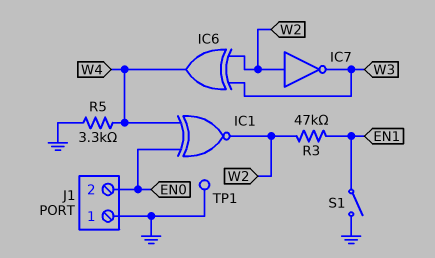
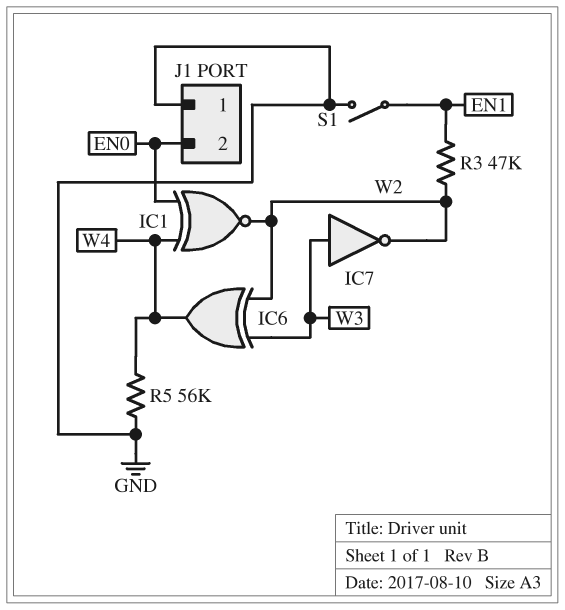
IC7: NOT (in W2, out W3) -> NOT (in W3, out W2)
R5: 3.3k (GND, W4) -> 56k (GND, W4)
TP1: test point (GND) -> none

